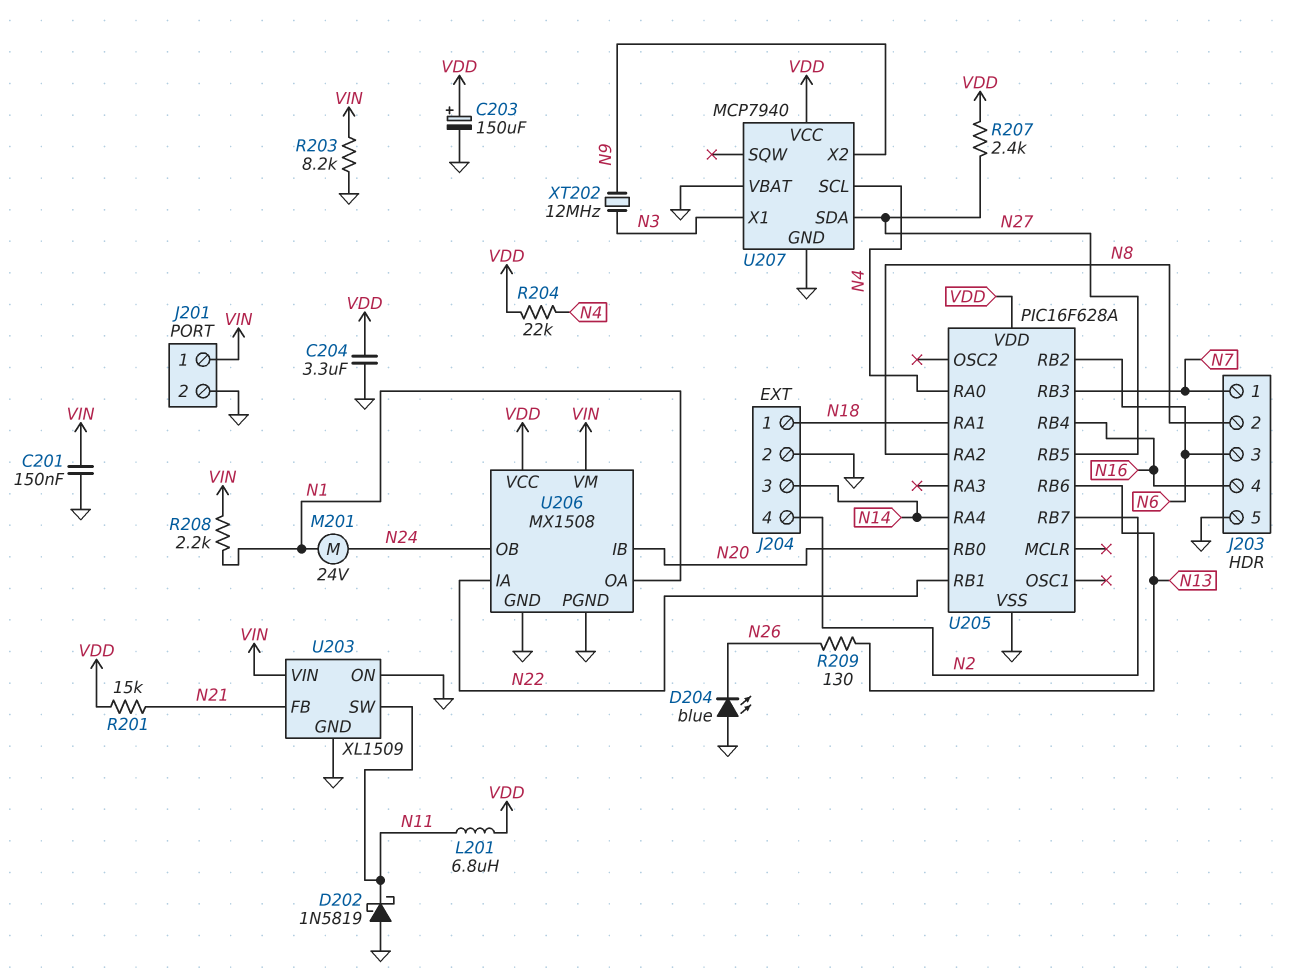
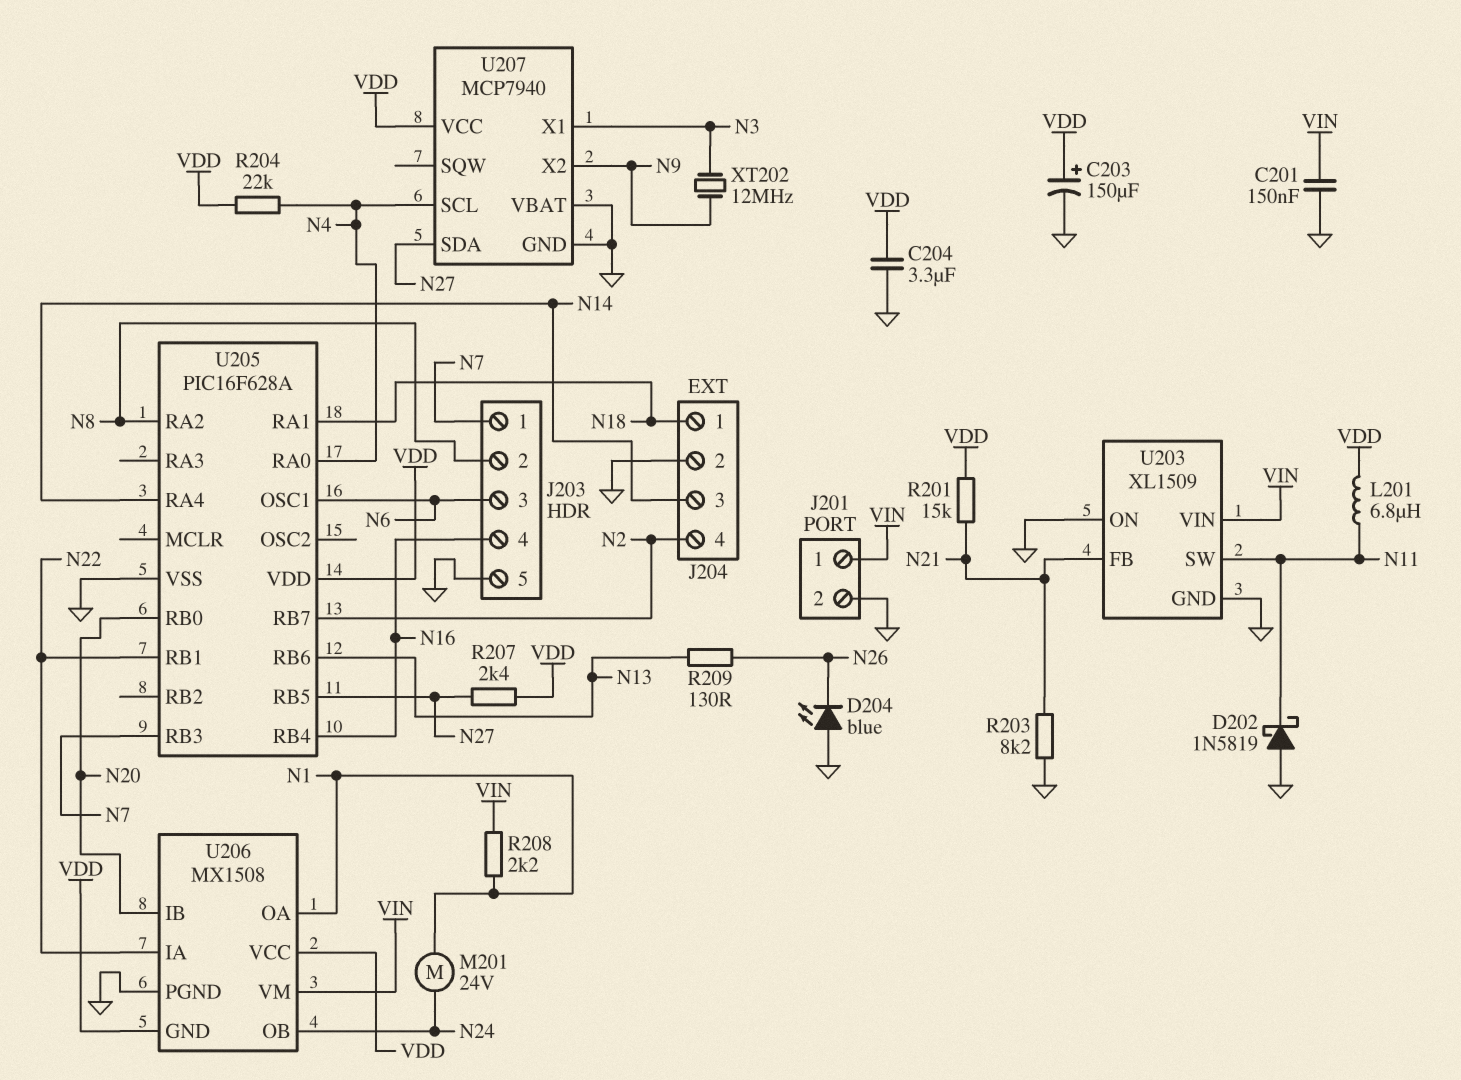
R203: 8.2k (GND, VIN) -> 8.2k (GND, N21)
U205 pin OSC1: none -> N6
U205 pin RB2: N6 -> none
U206 pin GND: GND -> VDD

